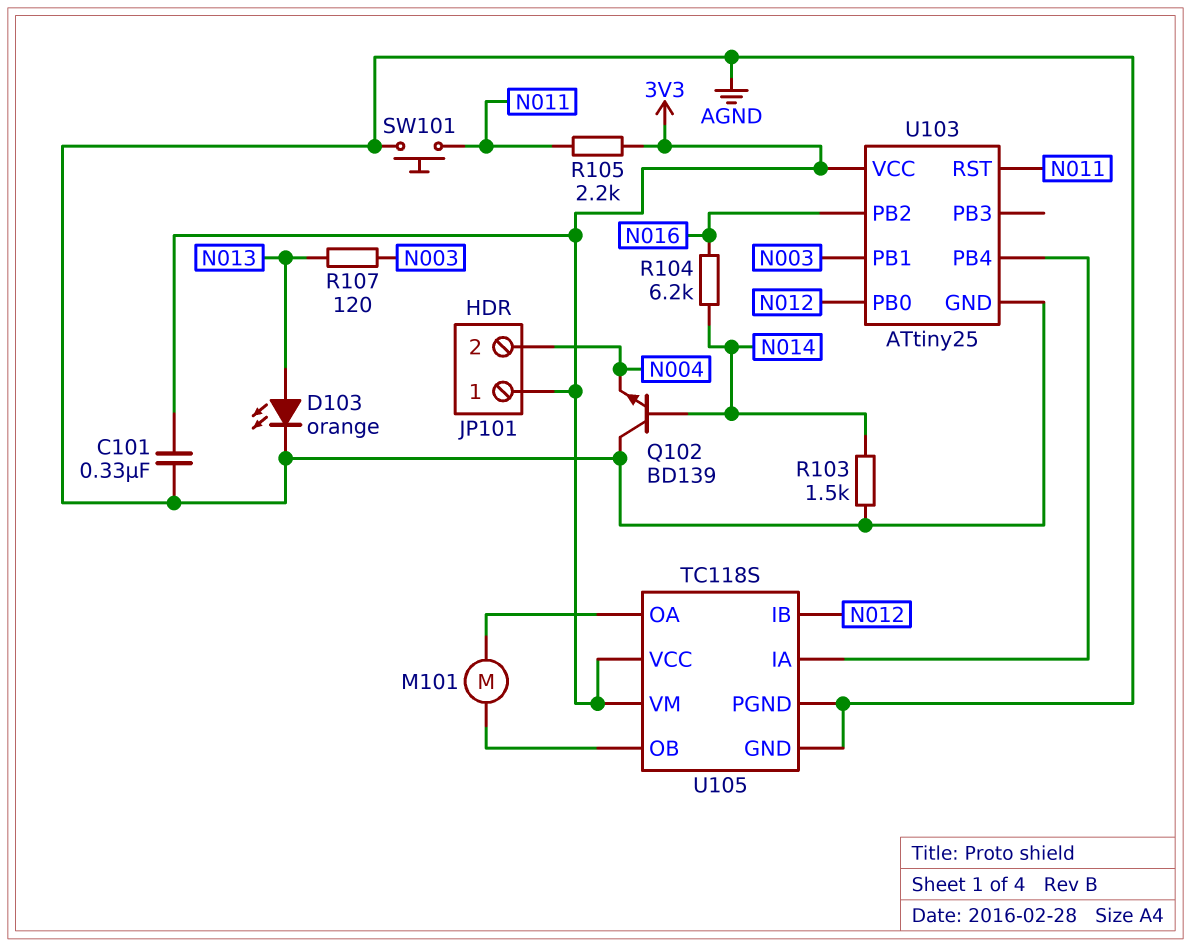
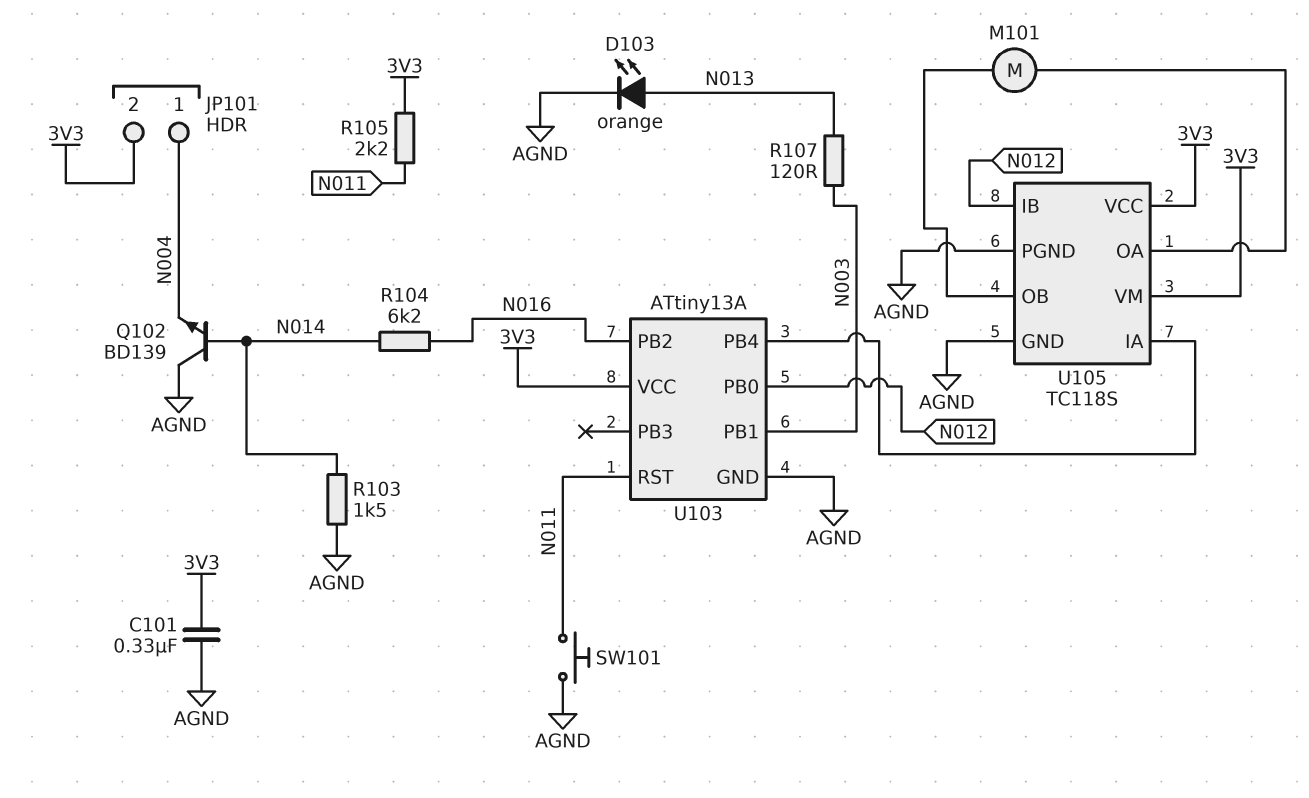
JP101 pin 1: 3V3 -> N004
JP101 pin 2: N004 -> 3V3
U103: ATtiny25 -> ATtiny13A

